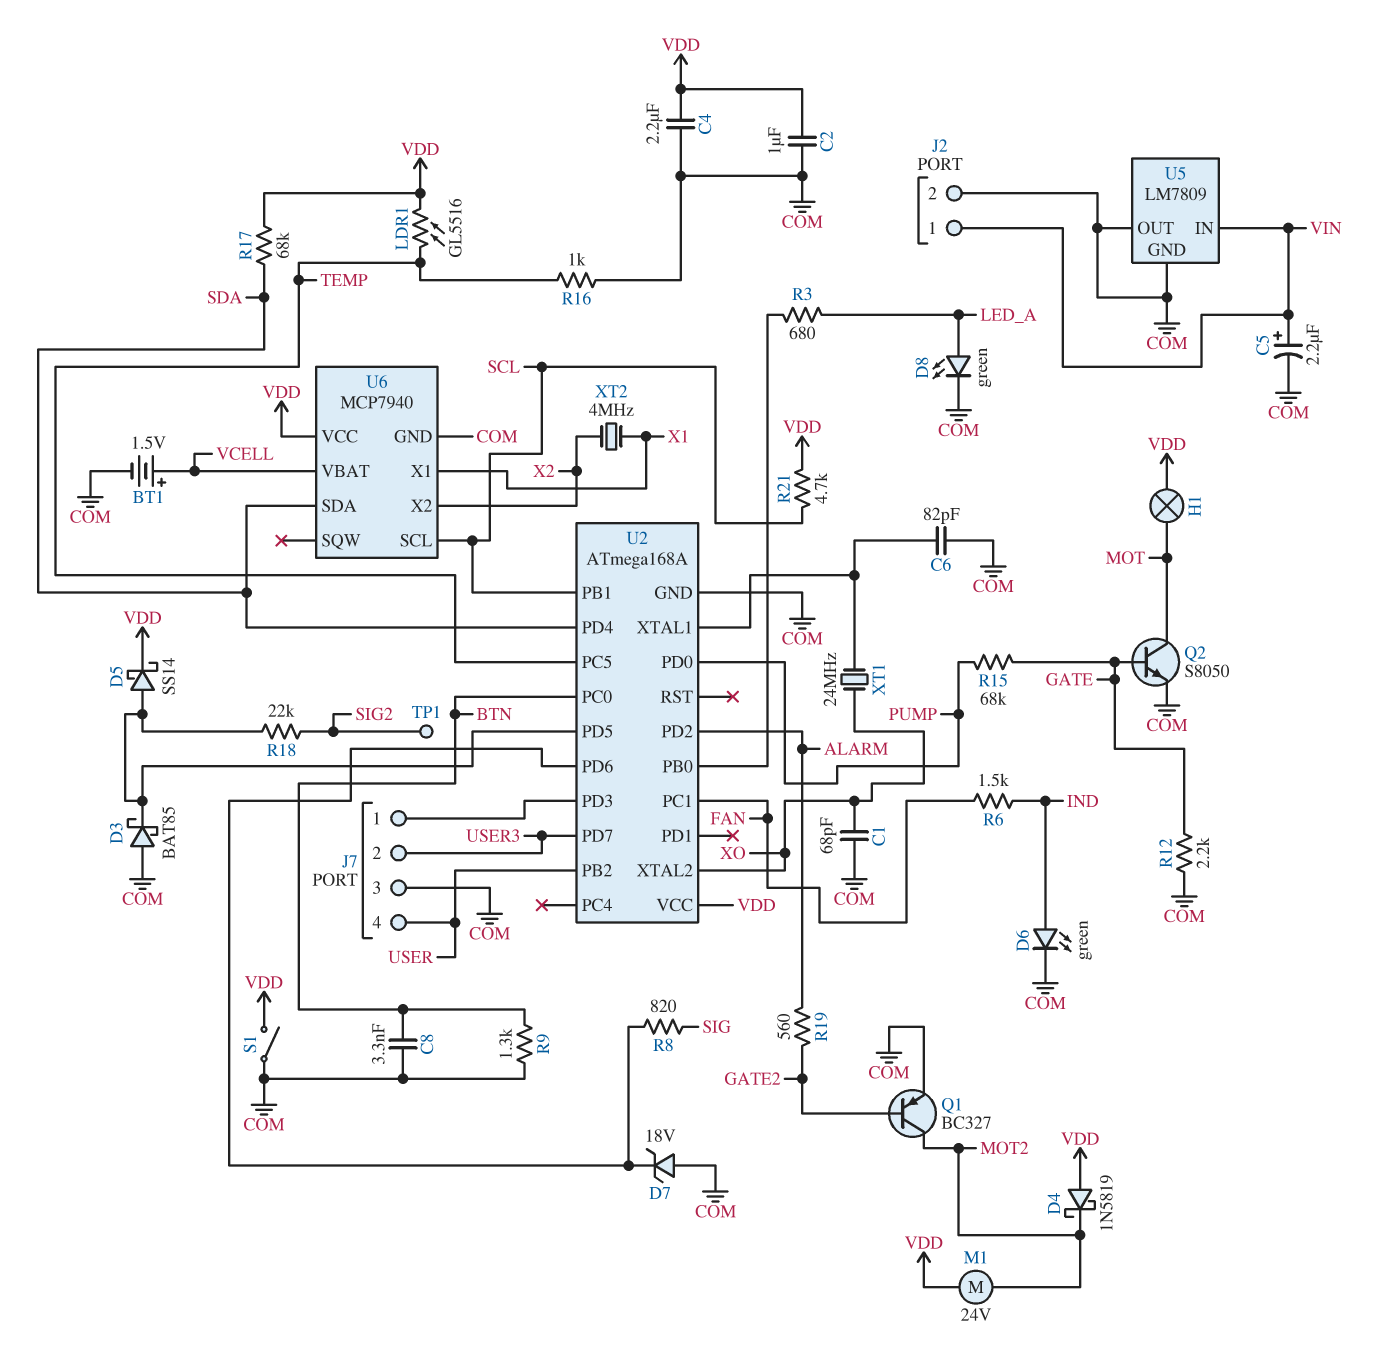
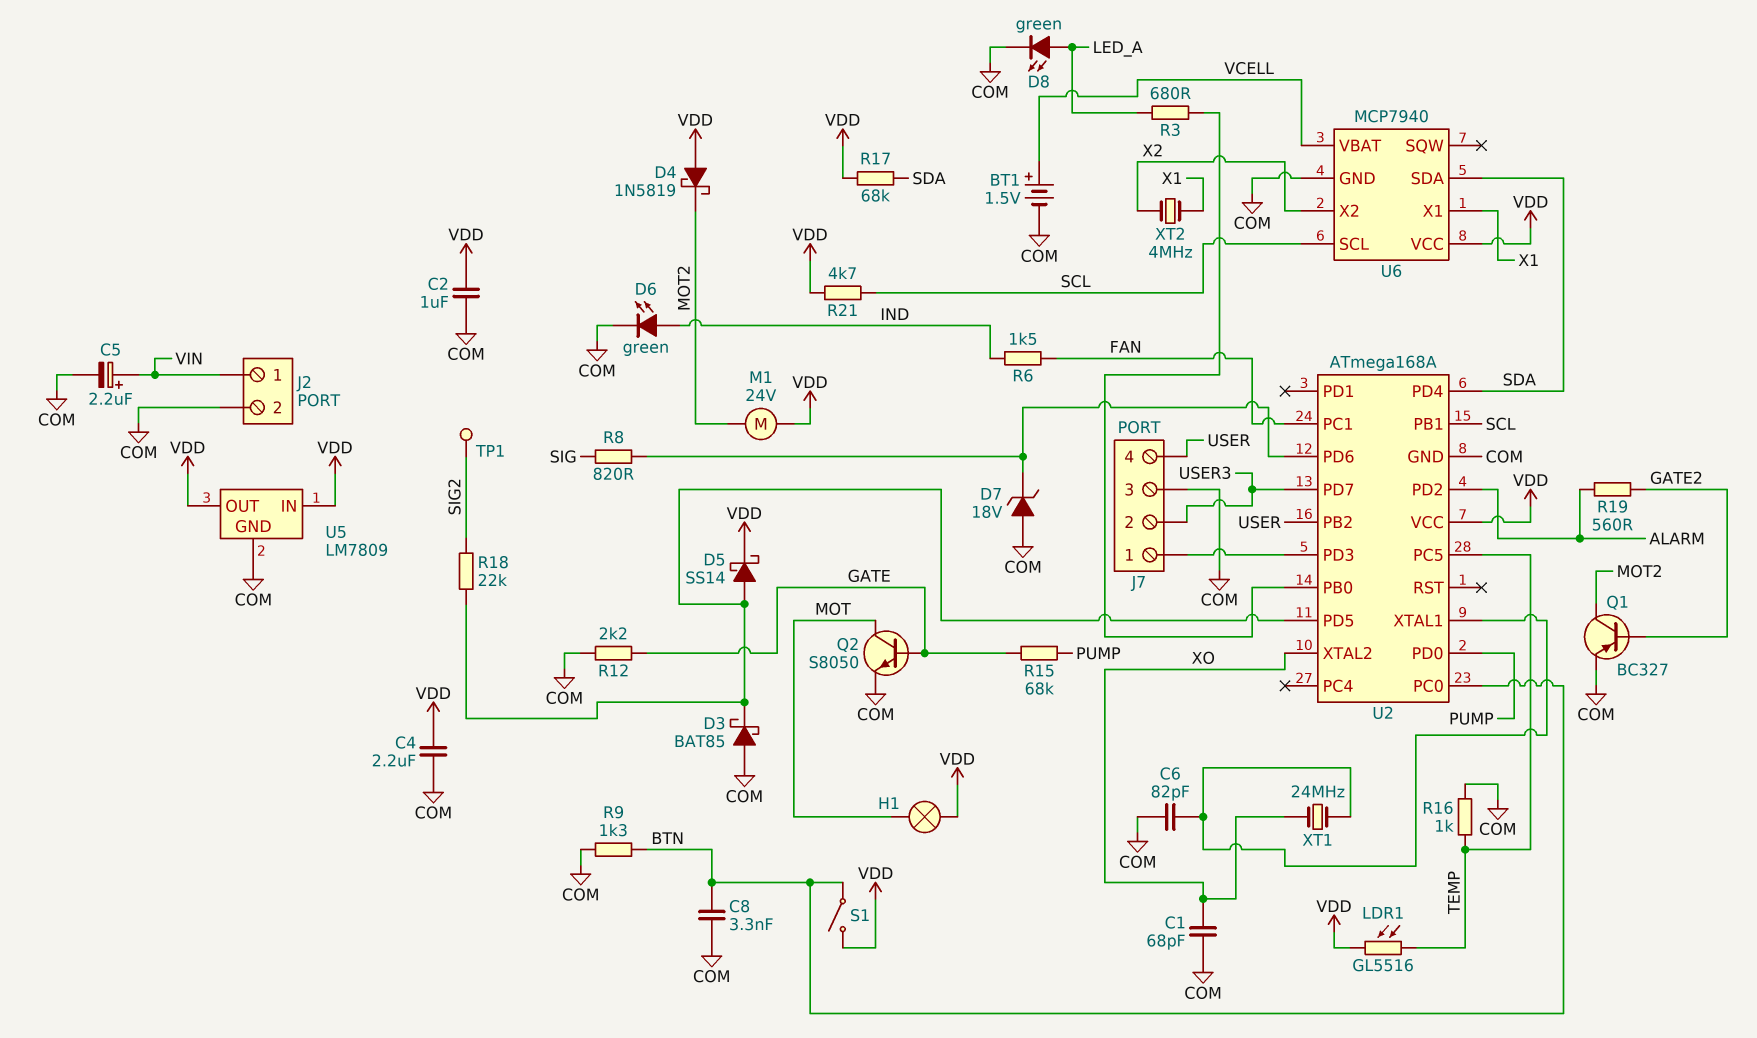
S1: switch (COM, VDD) -> switch (BTN, VDD)
U5 pin IN: VIN -> VDD
U5 pin OUT: COM -> VDD

